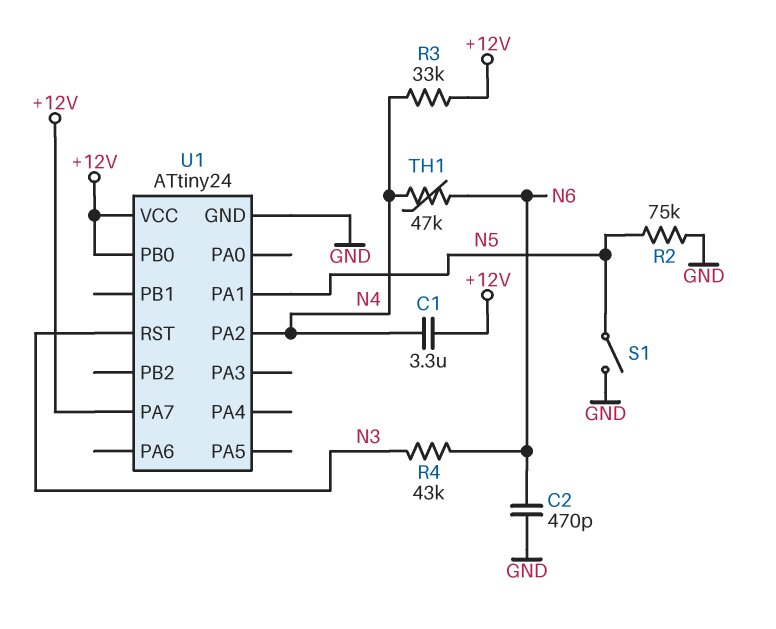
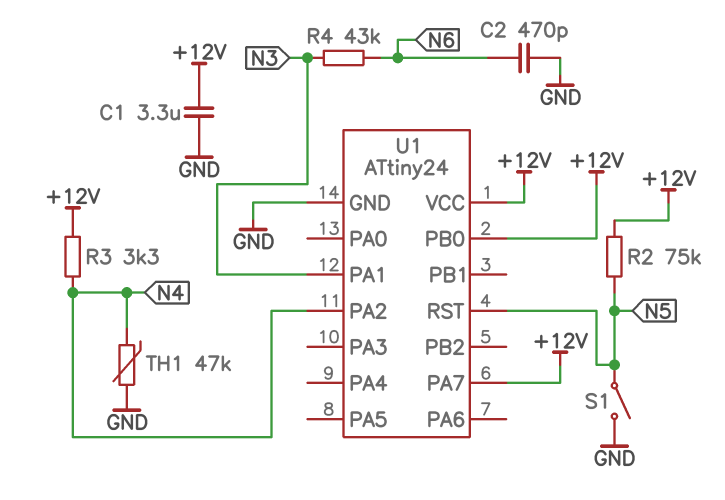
C1: 3.3uF (+12V, N4) -> 3.3uF (+12V, GND)
R2: 75k (GND, N5) -> 75k (+12V, N5)
R3: 33k (+12V, N4) -> 3.3k (+12V, N4)
TH1: 47k (N4, N6) -> 47k (GND, N4)
U1 pin PA1: N5 -> N3
U1 pin RST: N3 -> N5

